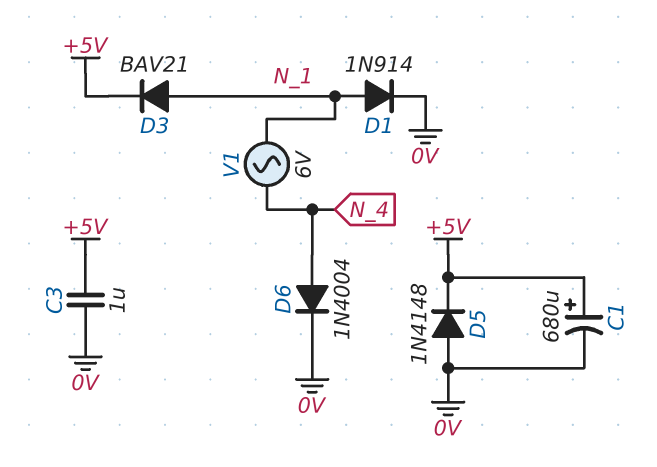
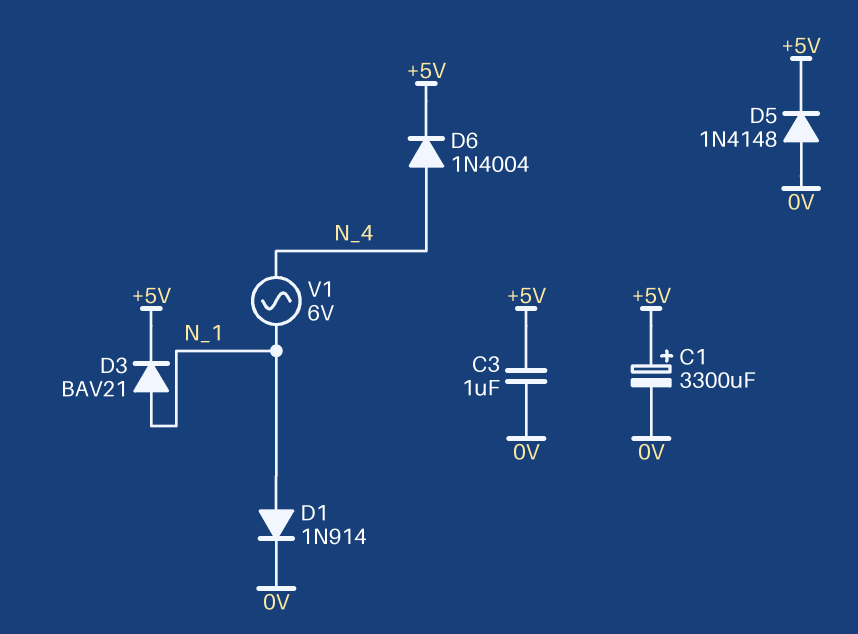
C1: 680uF (plus +5V, minus 0V) -> 3300uF (plus +5V, minus 0V)
D6: diode 1N4004 (A N_4, K 0V) -> diode 1N4004 (A N_4, K +5V)

